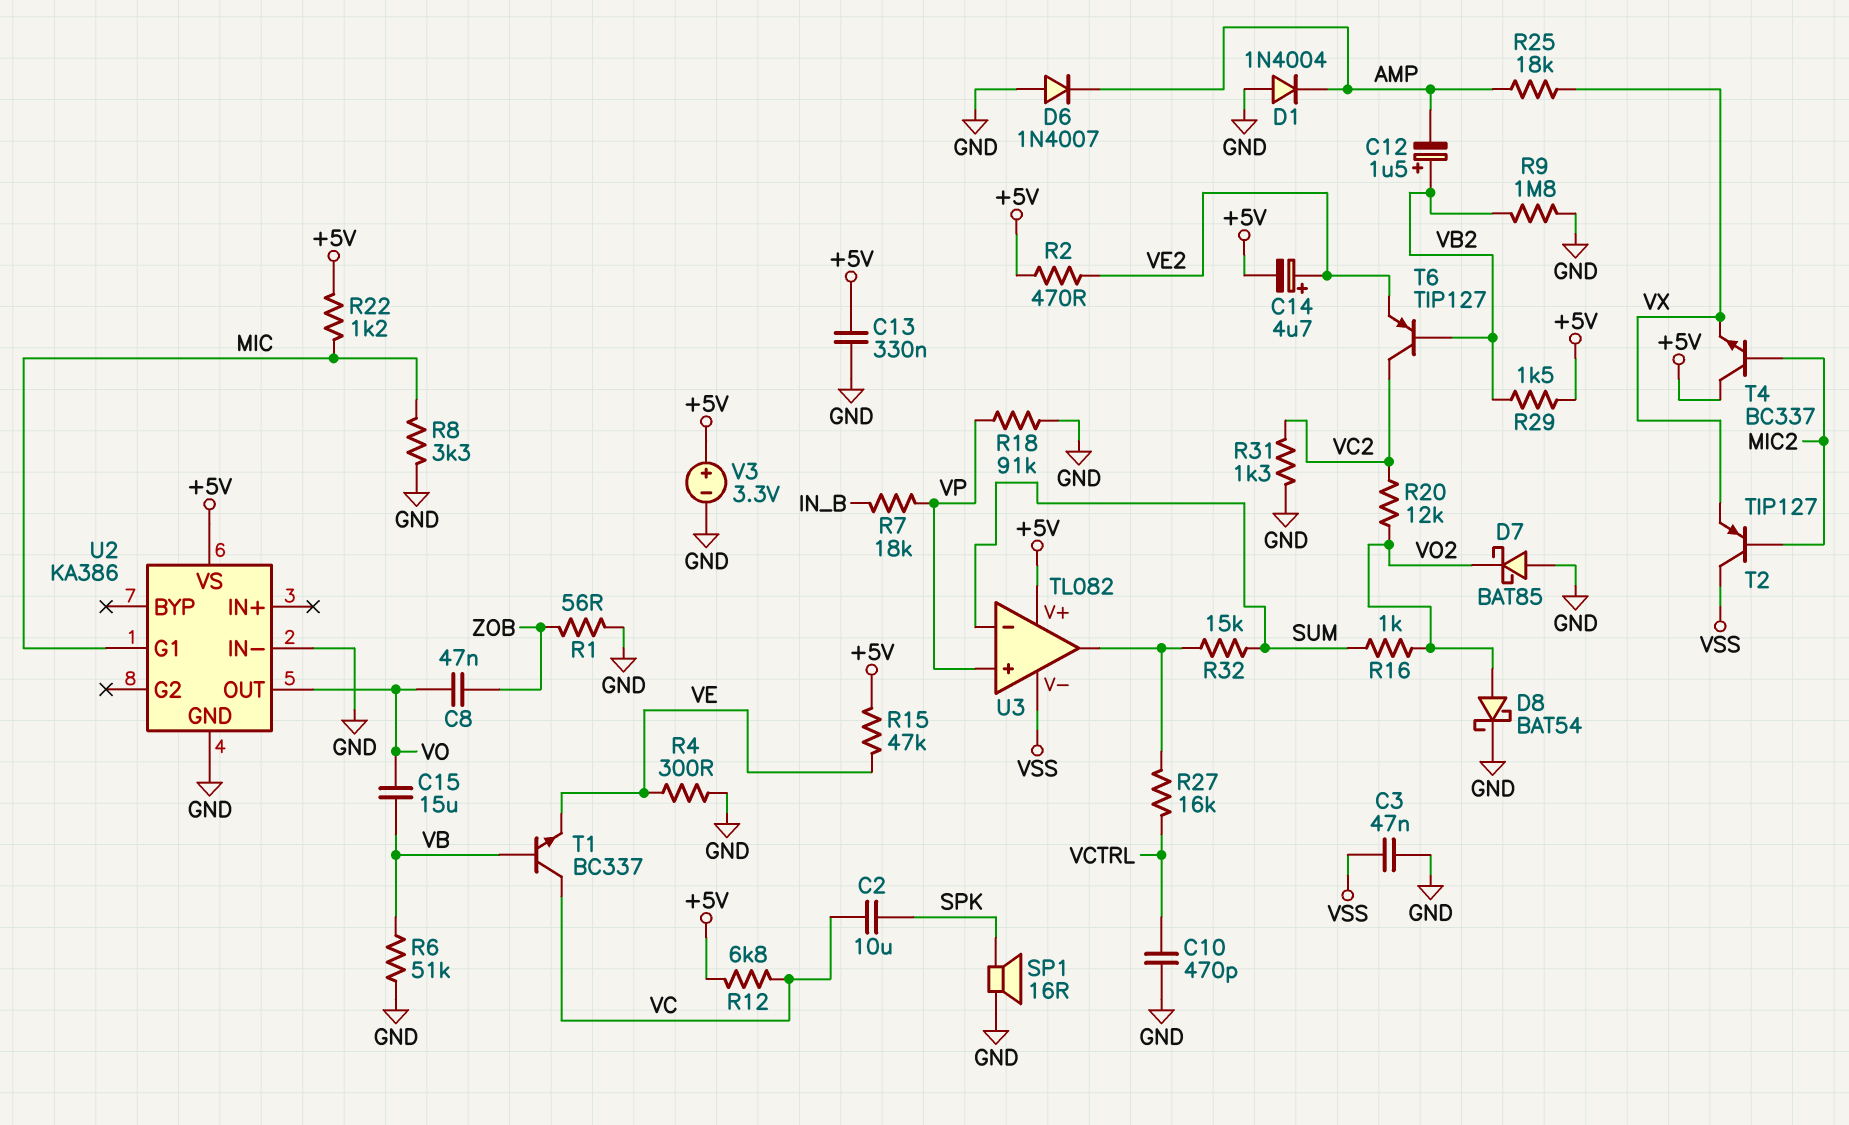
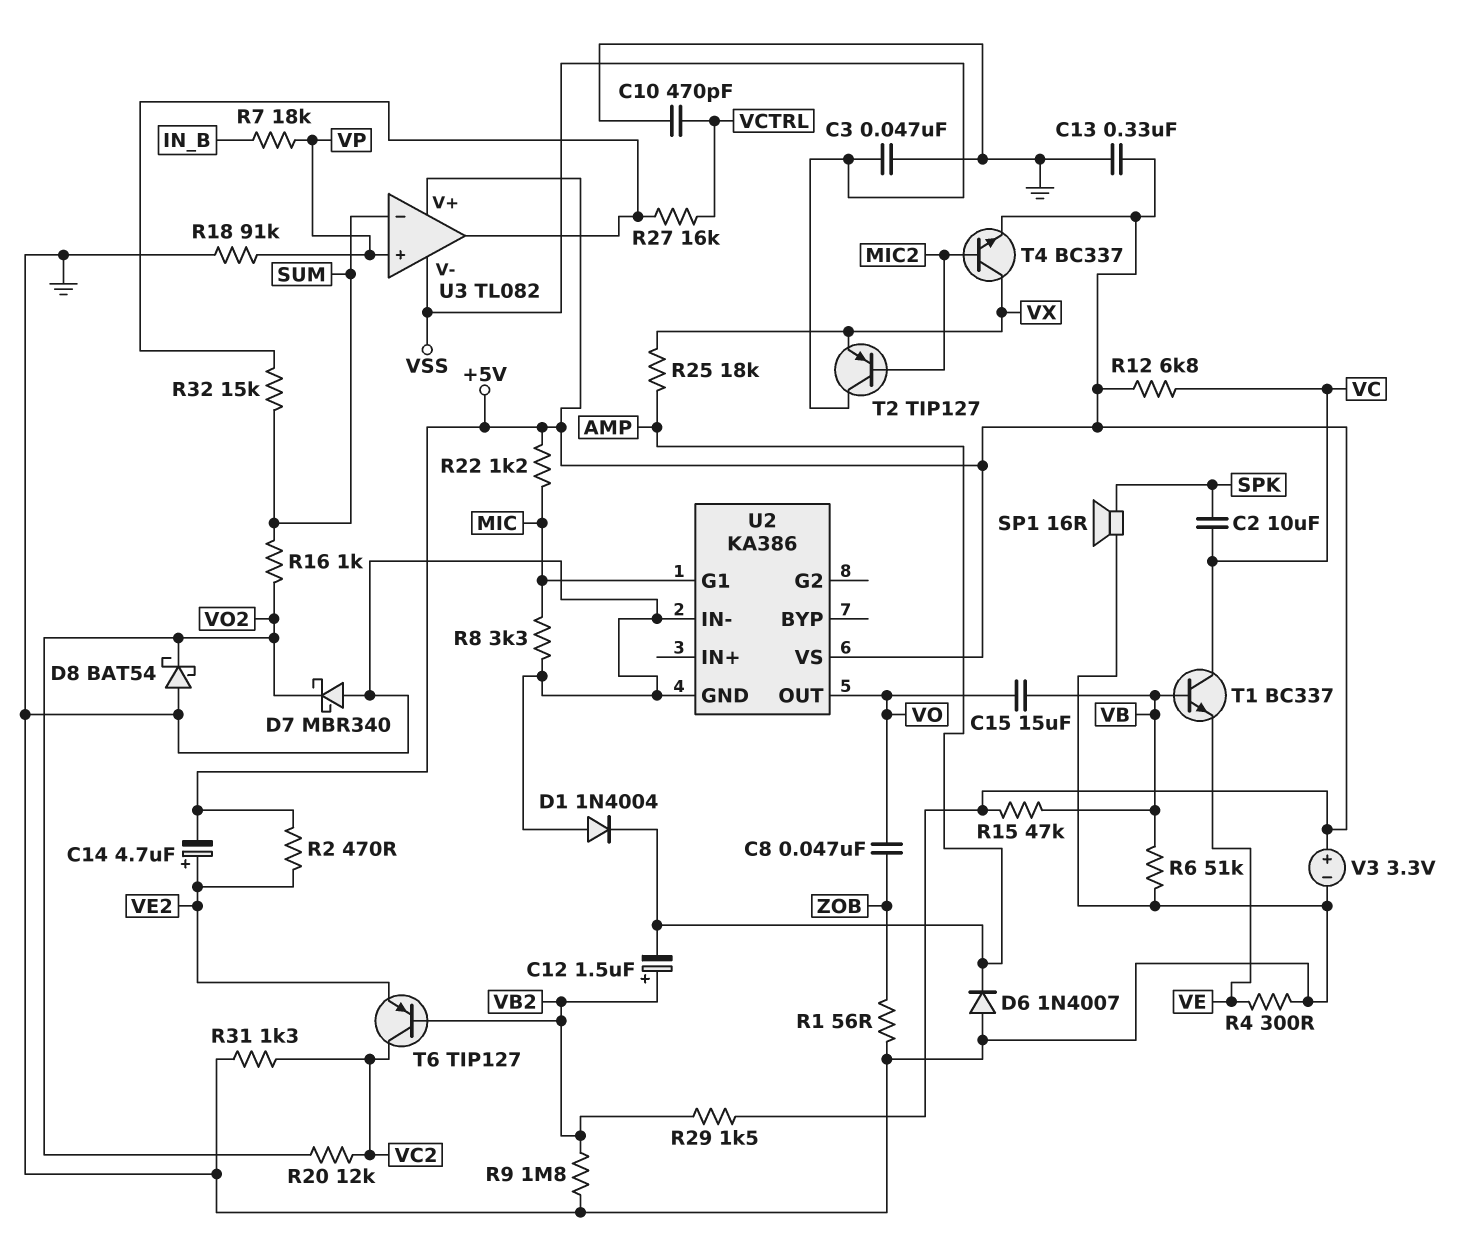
D7: schottky BAT85 (A GND, K VO2) -> schottky MBR340 (A GND, K VO2)
D8: schottky BAT54 (A VO2, K GND) -> schottky BAT54 (A GND, K VO2)
R15: 47k (+5V, VE) -> 47k (+5V, VB)
T4: NPN BC337 (B MIC2, C +5V, E VX) -> NPN BC337 (B MIC2, C VX, E +5V)

